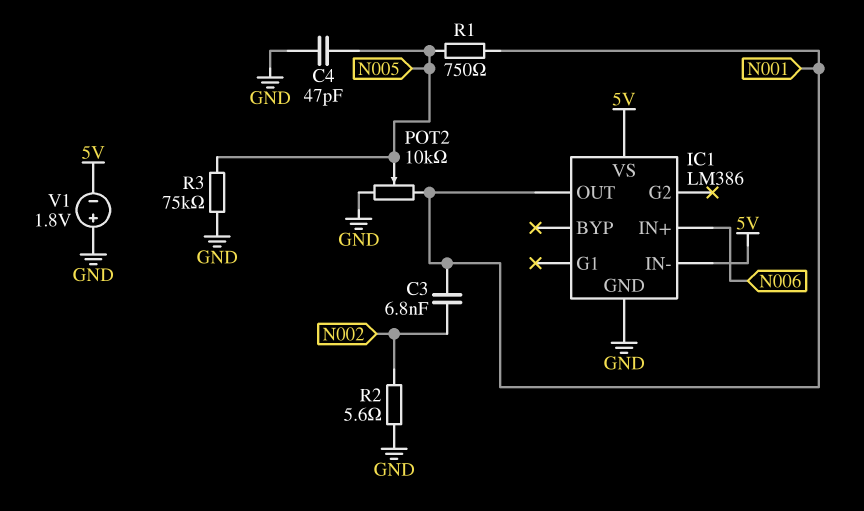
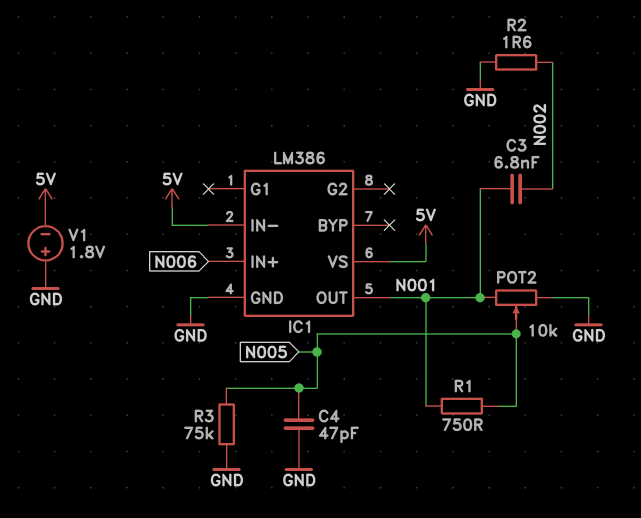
R2: 5.6 (GND, N002) -> 1.6 (GND, N002)

